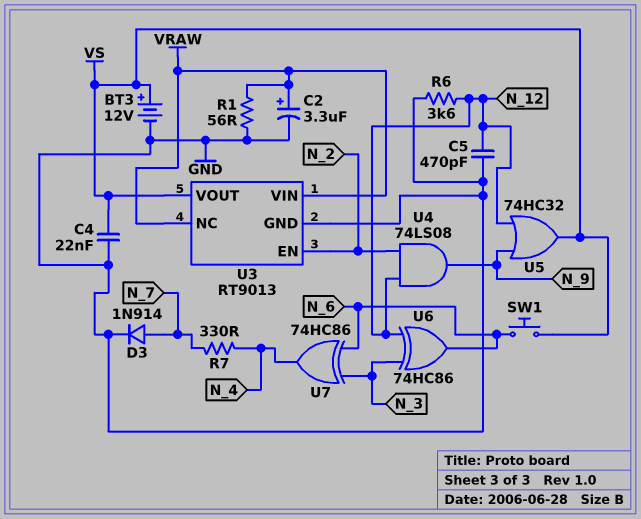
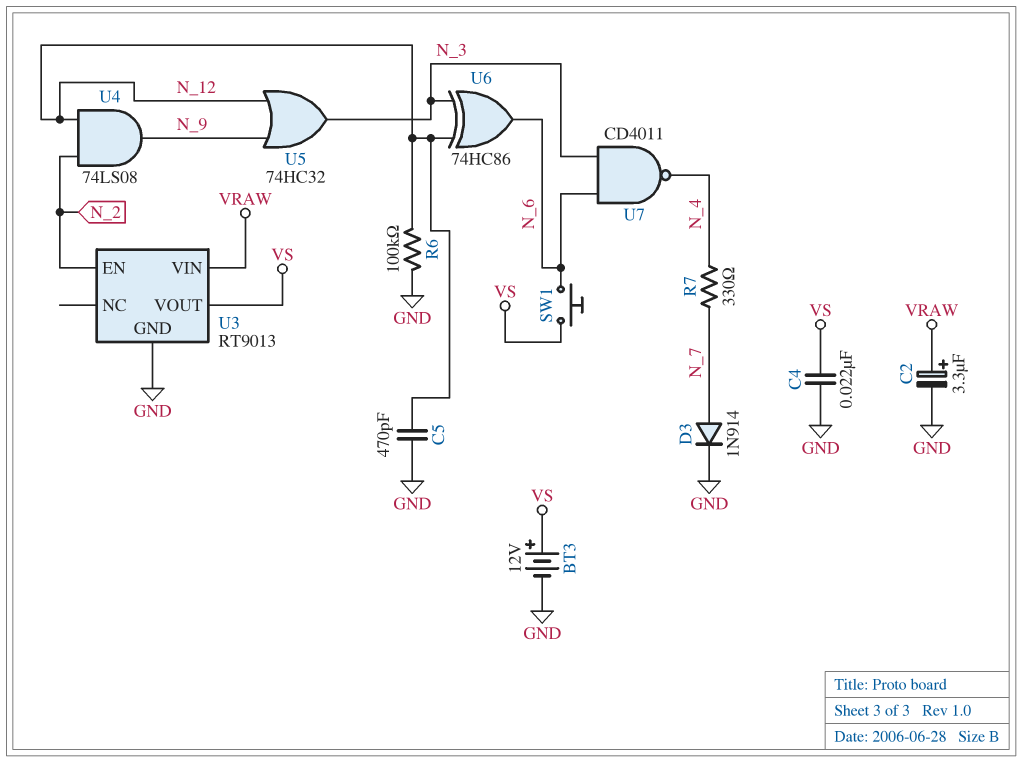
R1: 56 (GND, VRAW) -> none
R6: 3.6k (GND, N_12) -> 100k (GND, N_12)
U3 pin NC: VRAW -> none
U5: OR 74HC32 (in N_9, in N_12, out VS) -> OR 74HC32 (in N_9, in N_12, out N_3)
U7: XOR 74HC86 (in N_3, in N_6, out N_4) -> NAND CD4011 (in N_3, in N_6, out N_4)

